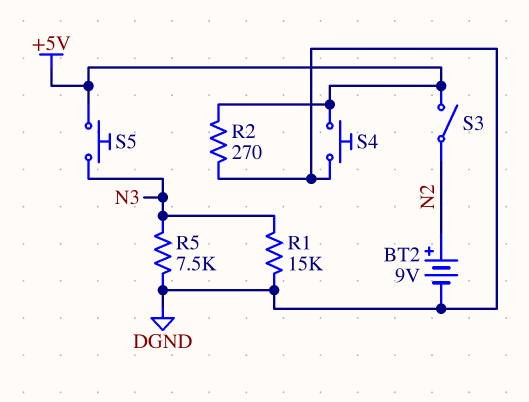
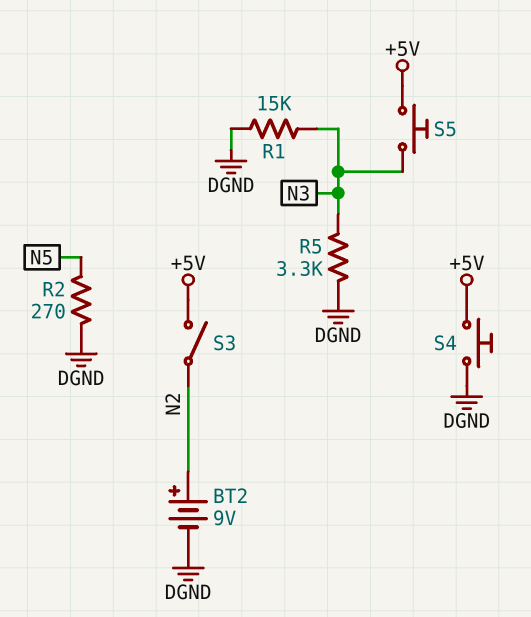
R2: 270 (+5V, DGND) -> 270 (DGND, N5)
R5: 7.5k (DGND, N3) -> 3.3k (DGND, N3)

